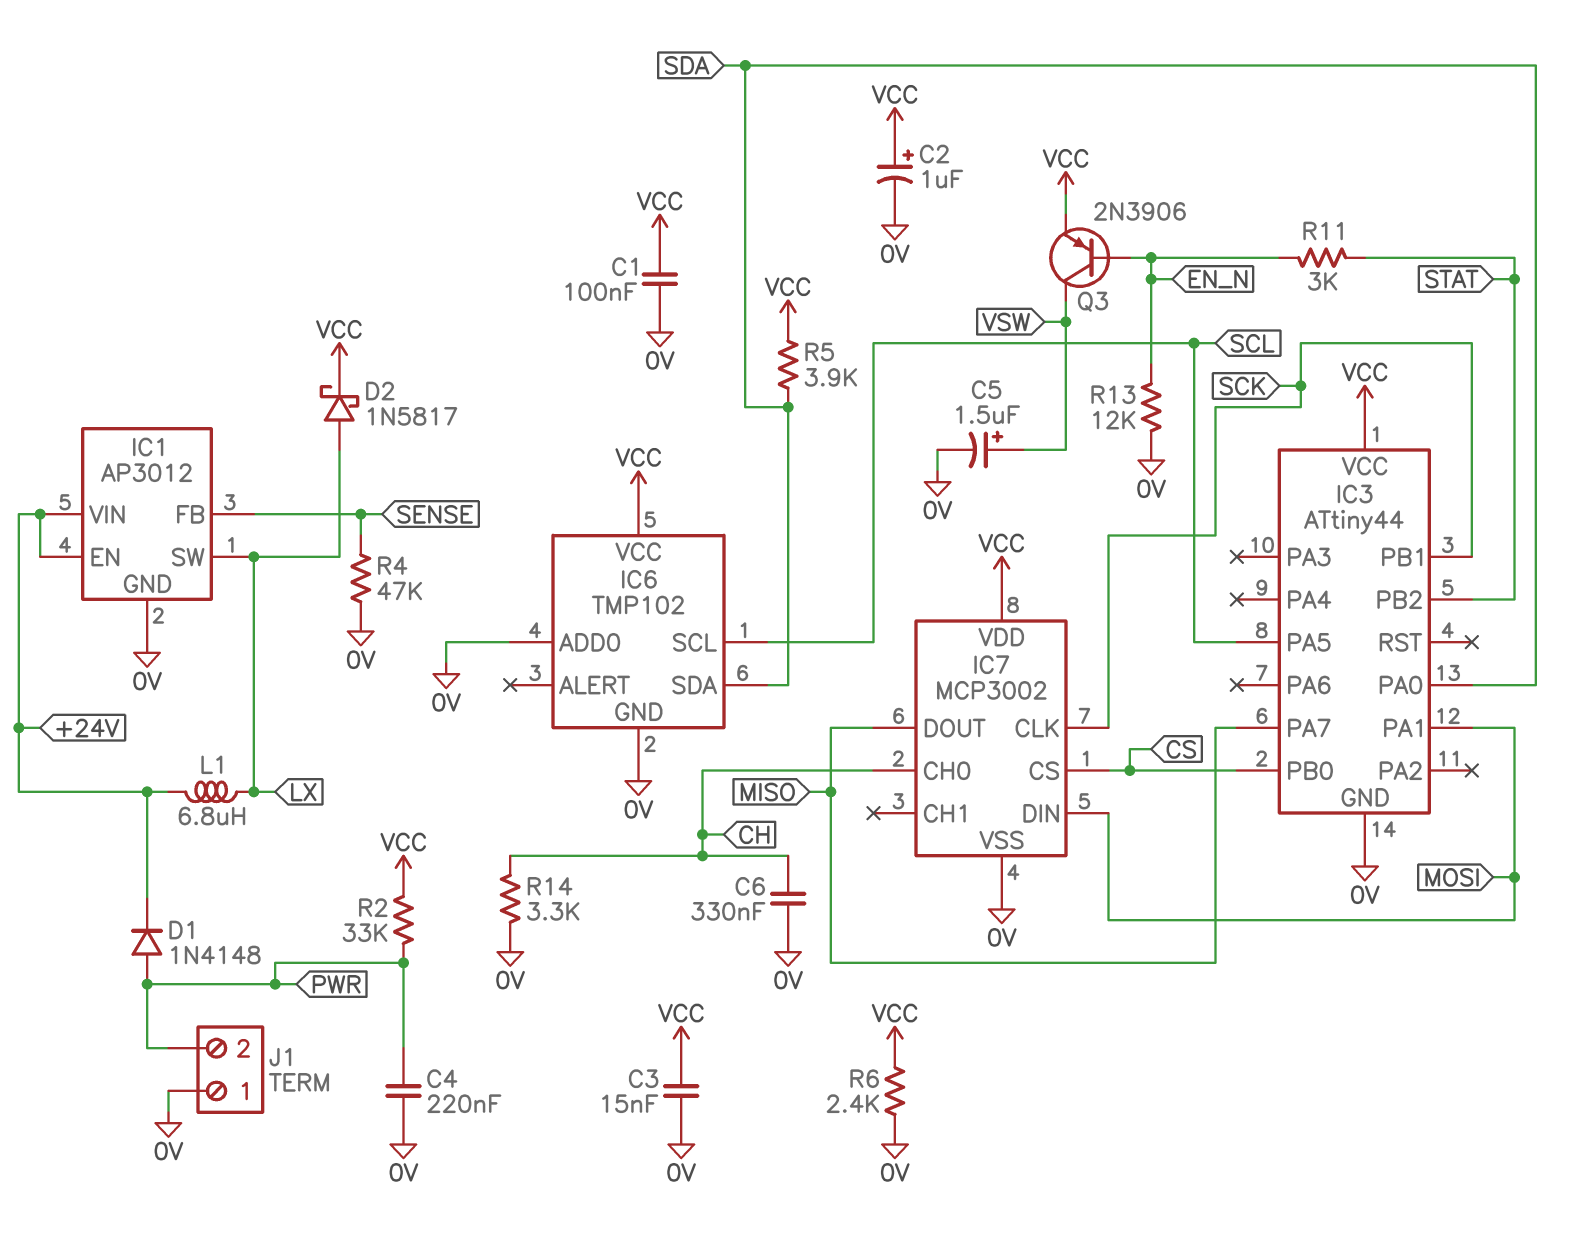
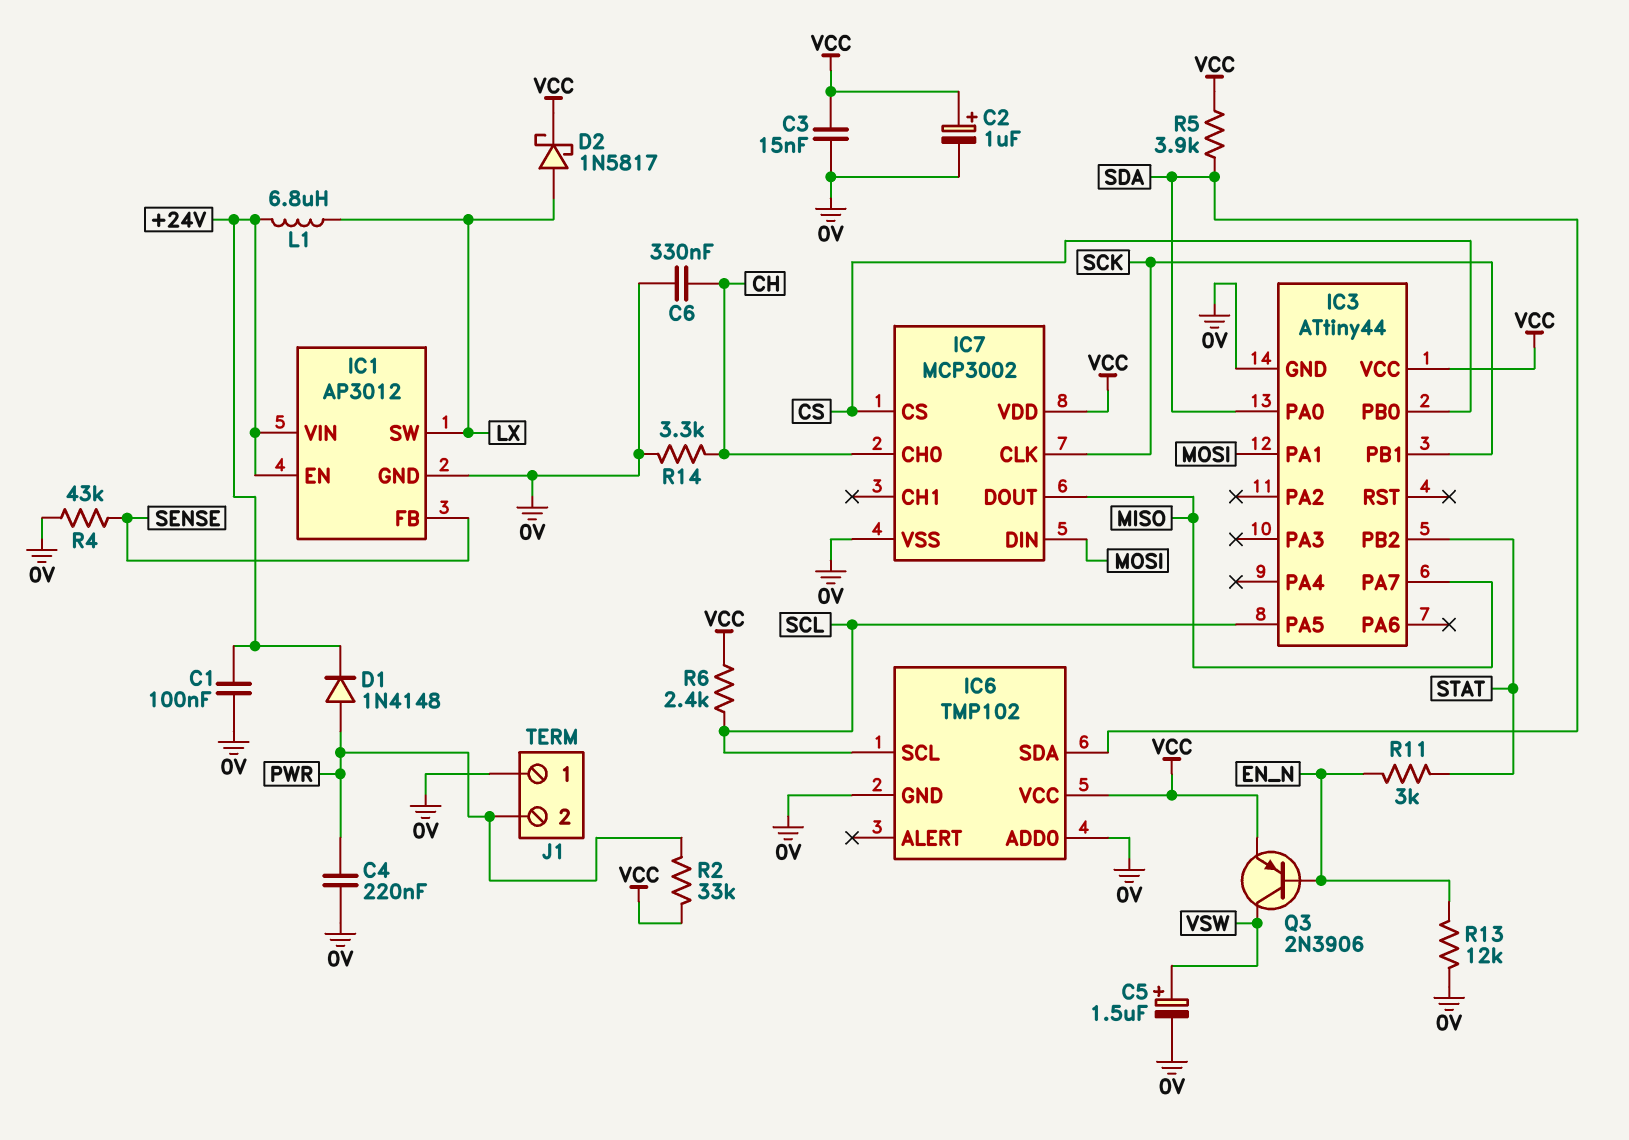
C1: 100nF (0V, VCC) -> 100nF (+24V, 0V)
R4: 47k (0V, SENSE) -> 43k (0V, SENSE)
R6: 2.4k (0V, VCC) -> 2.4k (SCL, VCC)

